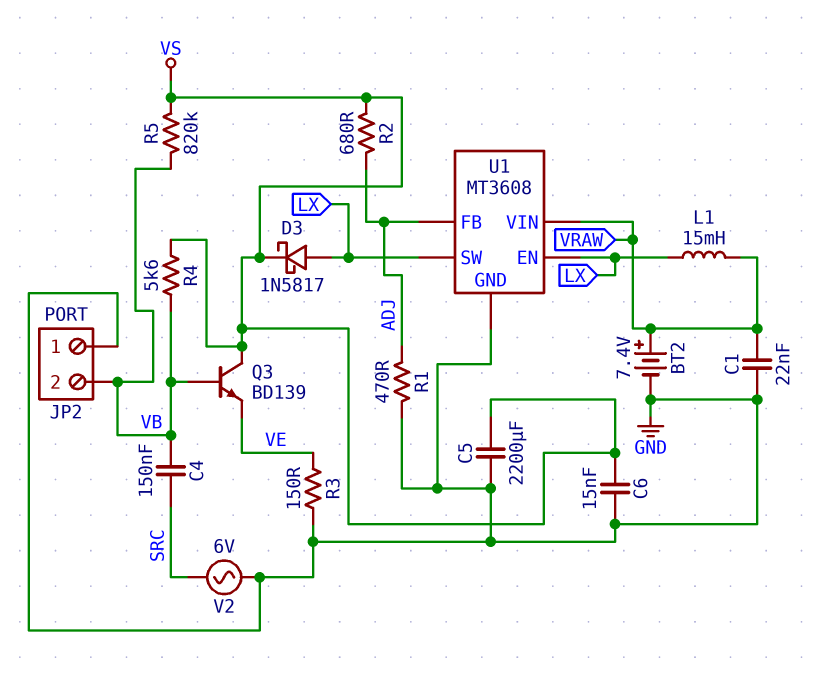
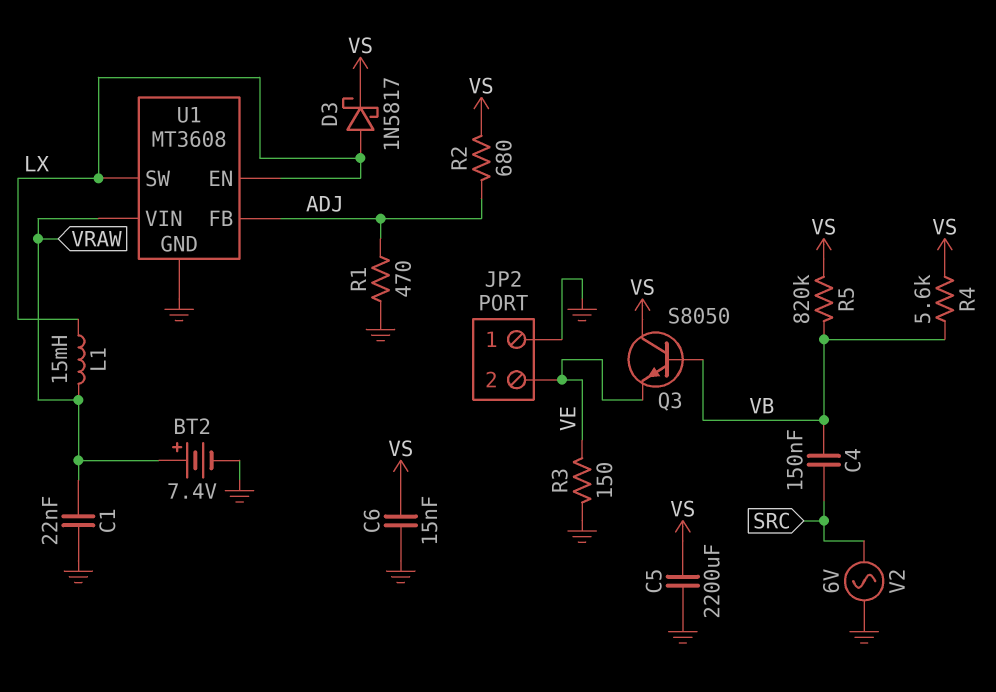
JP2 pin 2: VB -> VE
Q3: NPN BD139 (B VB, C VS, E VE) -> NPN S8050 (B VB, C VS, E VE)

